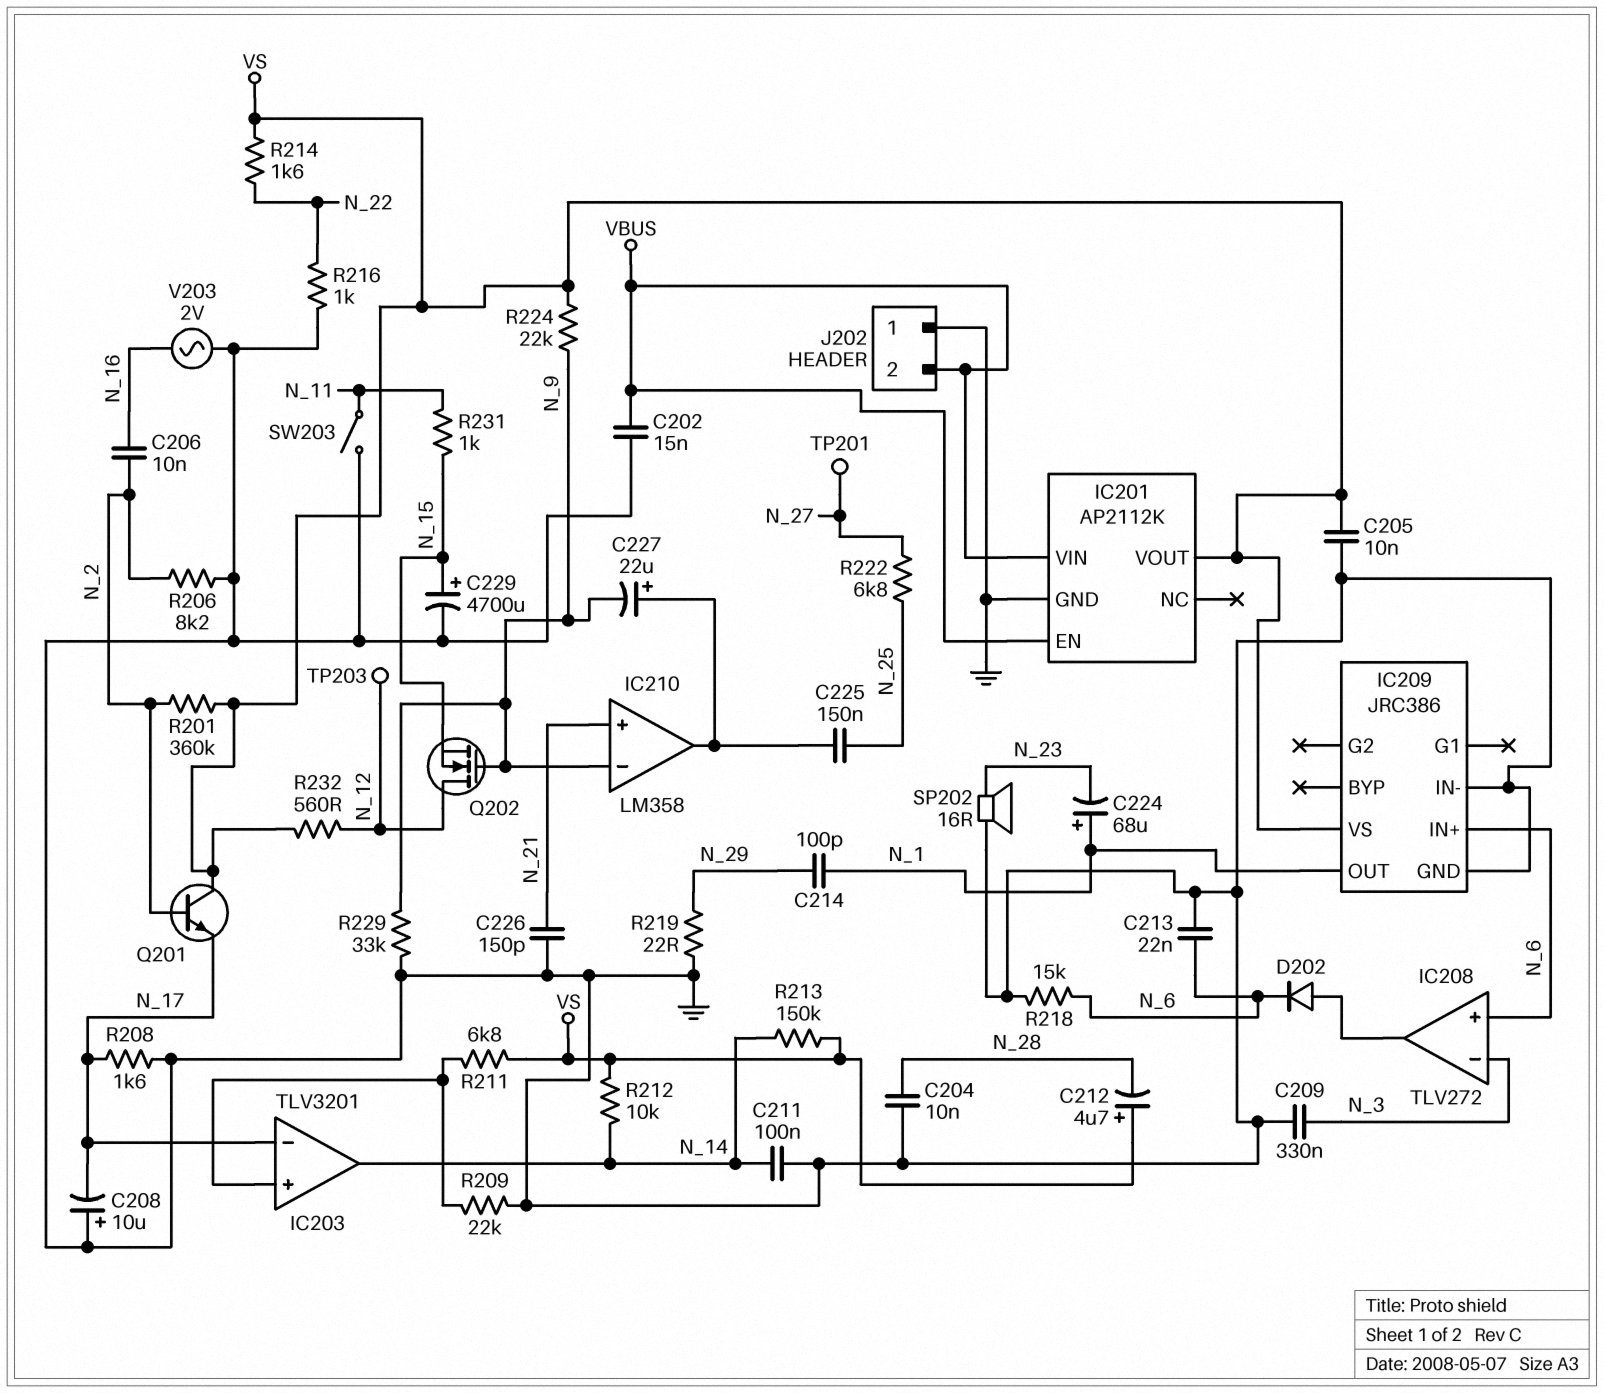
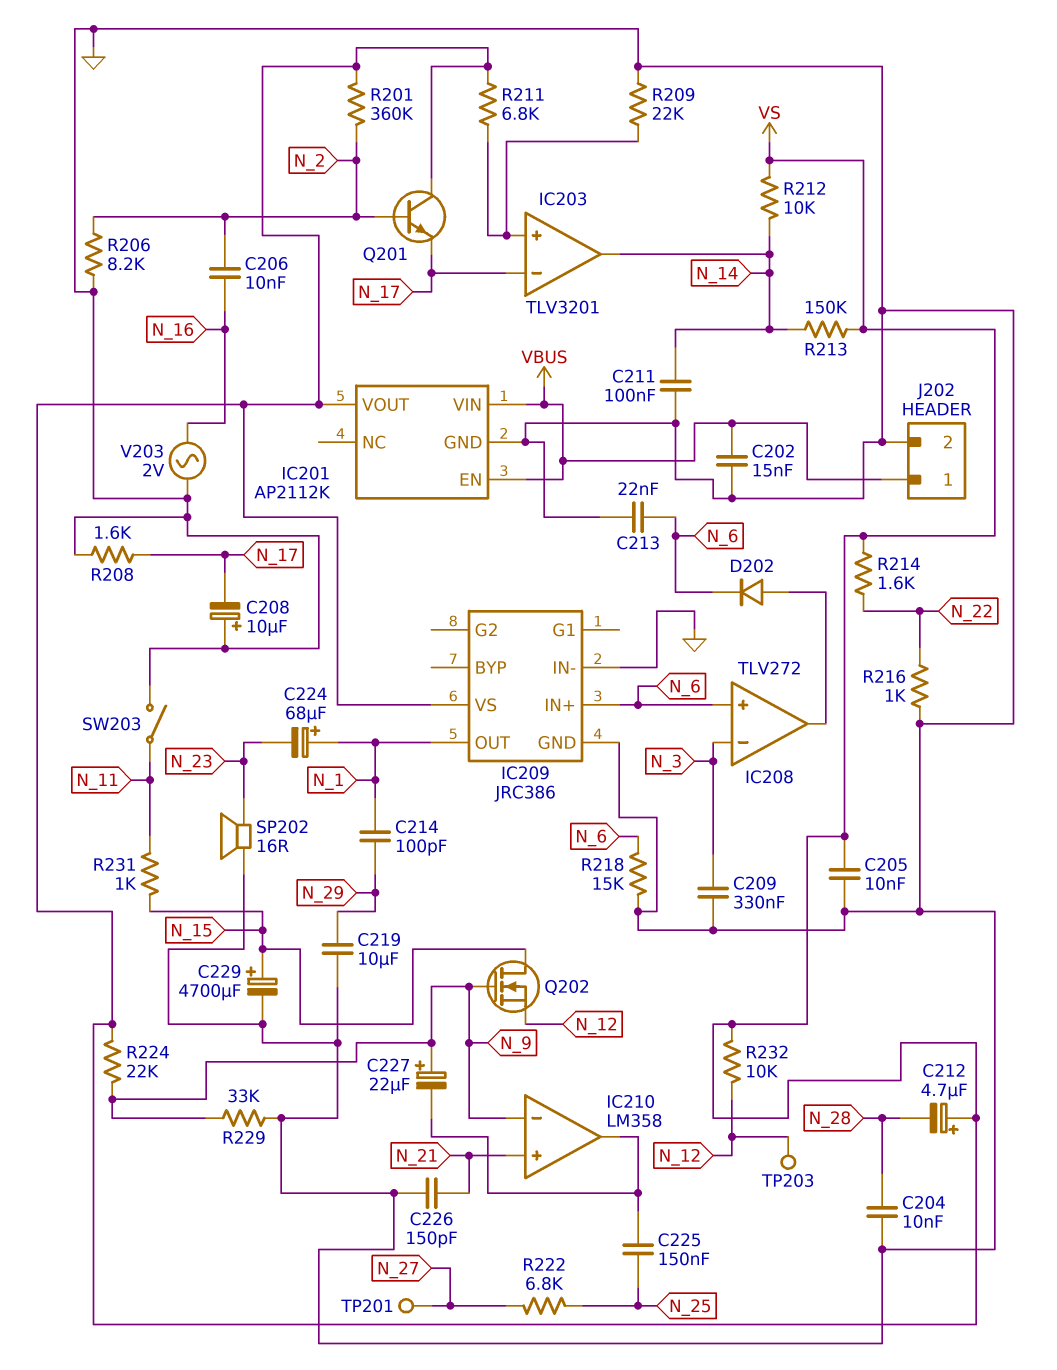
C219: none -> 10uF (GND, N_29)
C227: 22uF (plus IC210/out, minus N_9) -> 22uF (plus N_9, minus IC210/out)
J202 pin 1: GND -> VBUS
J202 pin 2: VBUS -> GND
Q202: NMOS (G N_9, D N_12, S N_15) -> NMOS (G N_9, D N_15, S N_12)
R219: 22 (GND, N_29) -> none
R232: 560 (N_12, VS) -> 10k (N_12, VS)

